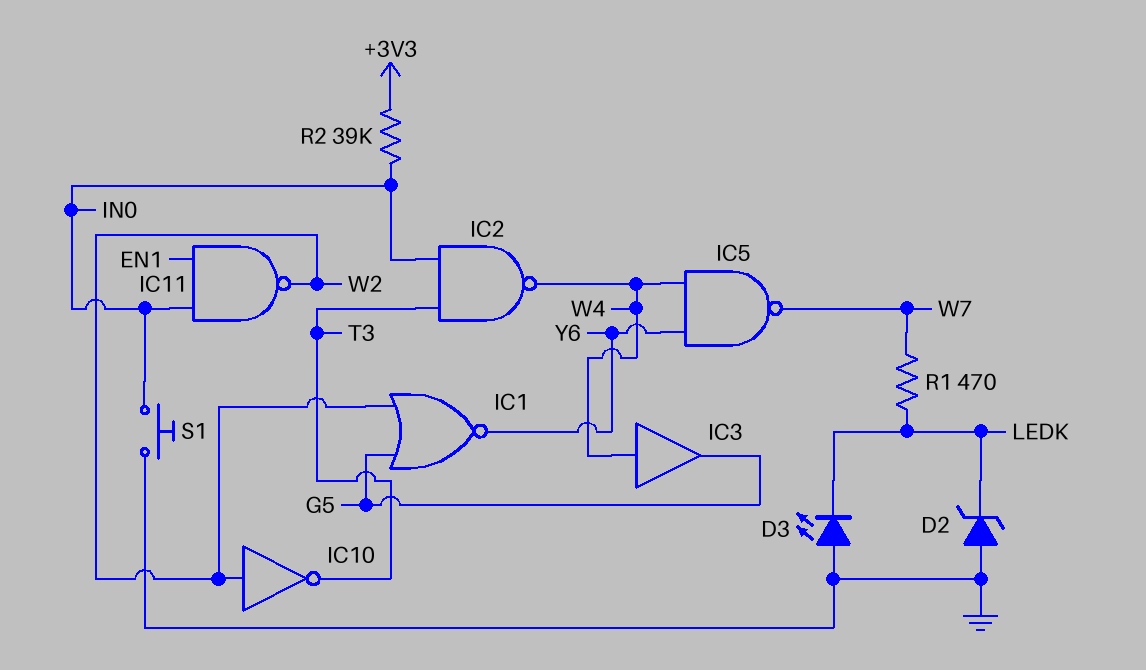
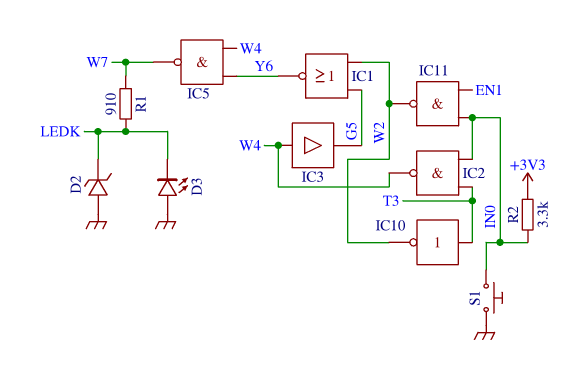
IC10: NOT (in W2, out T3) -> NOT (in T3, out W2)
R1: 470 (LEDK, W7) -> 910 (LEDK, W7)
R2: 39k (+3V3, IN0) -> 3.3k (+3V3, IN0)

